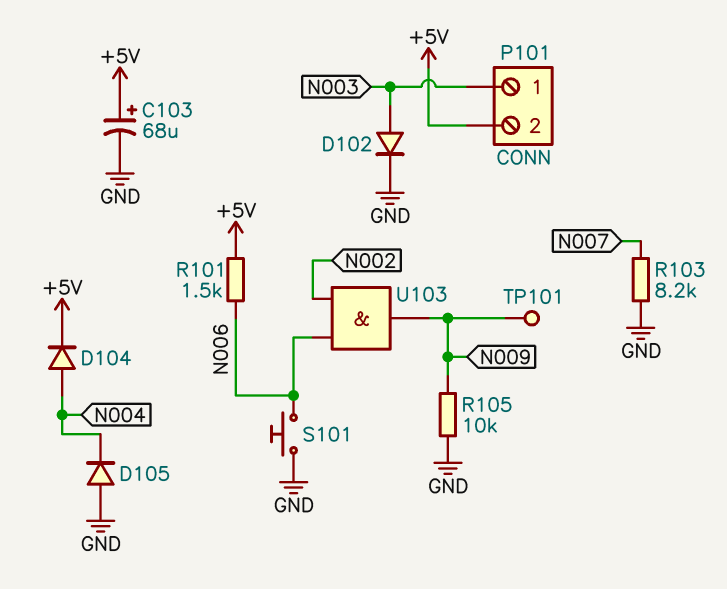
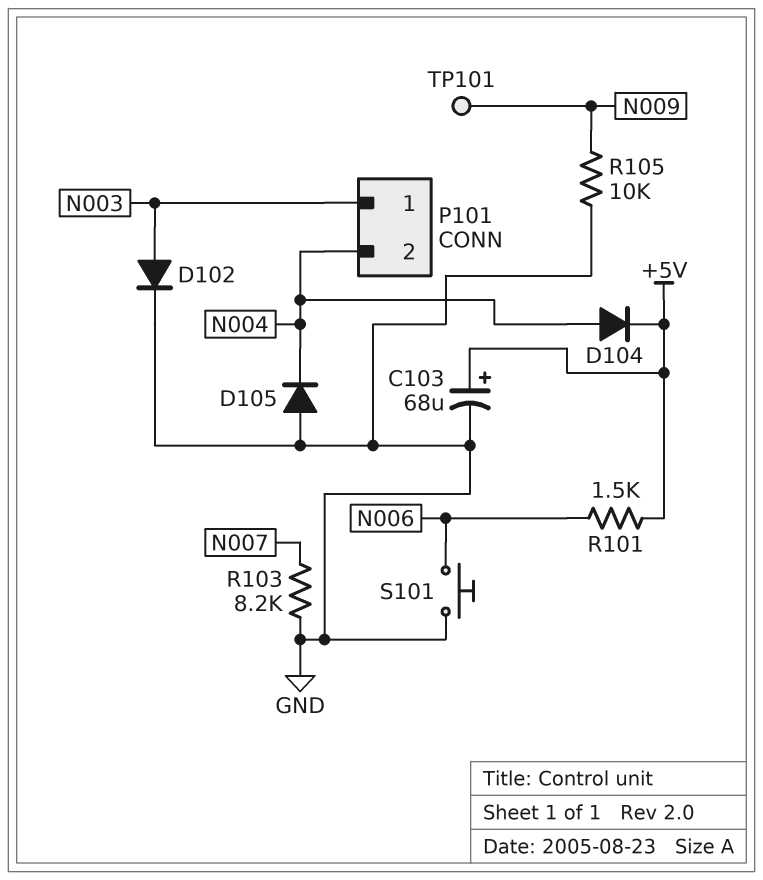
P101 pin 2: +5V -> N004
U103: AND (in N002, in N006, out N009) -> none

